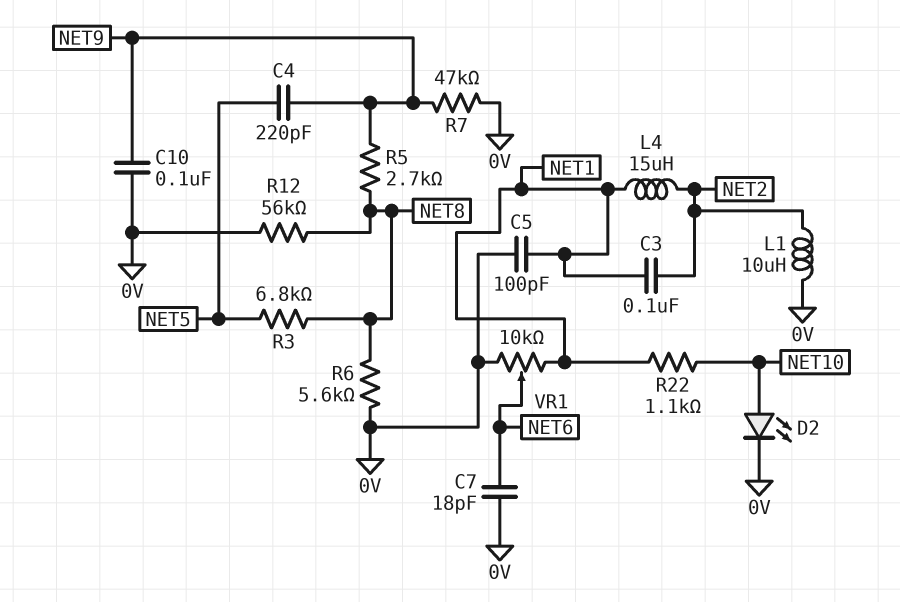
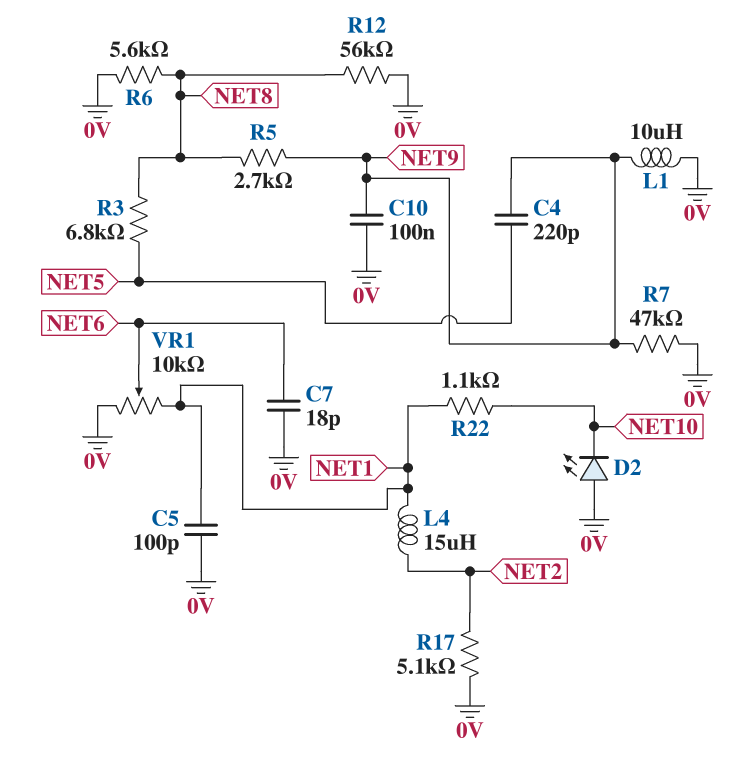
C3: 100nF (NET1, NET2) -> none
D2: LED (A NET10, K 0V) -> LED (A 0V, K NET10)
L1: 10uH (0V, NET2) -> 10uH (0V, NET9)
R17: none -> 5.1k (0V, NET2)

